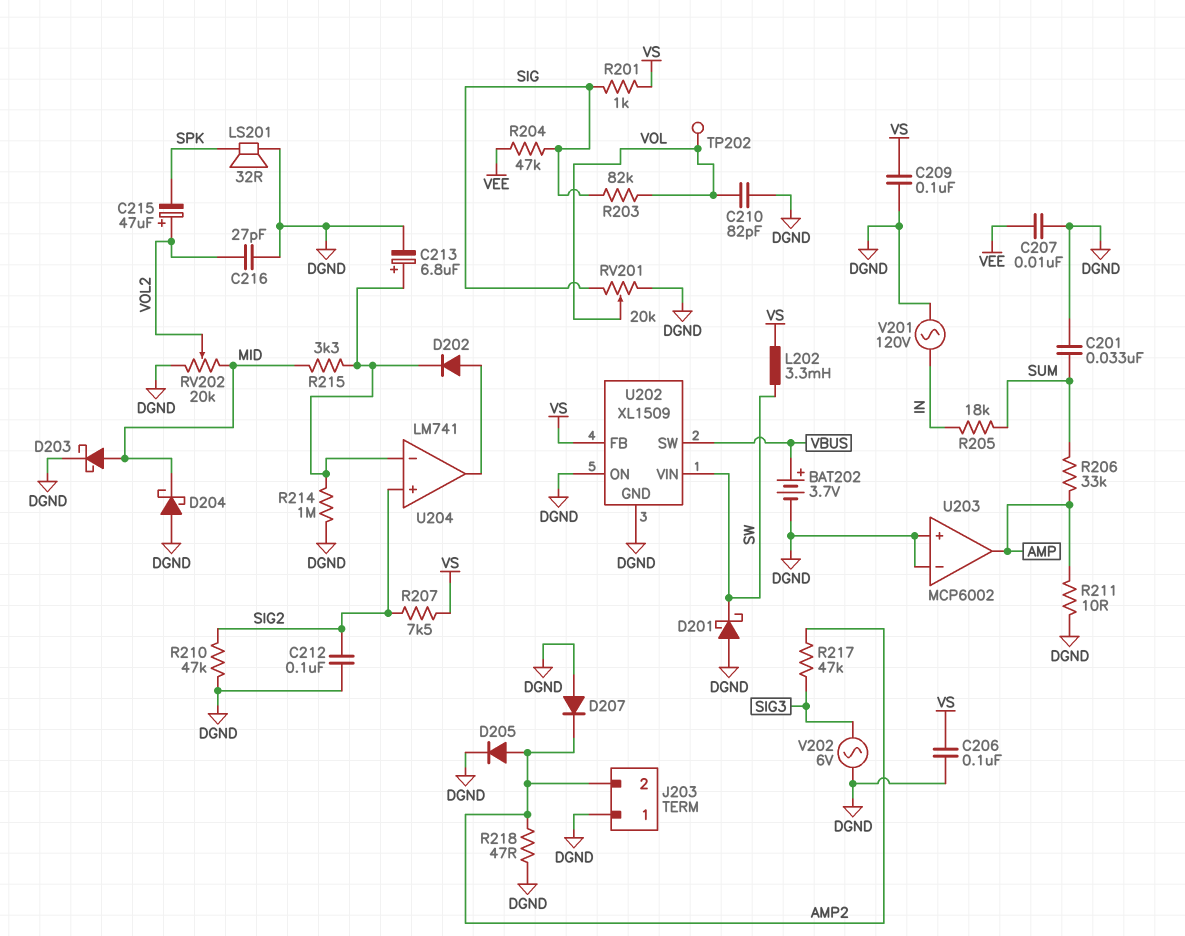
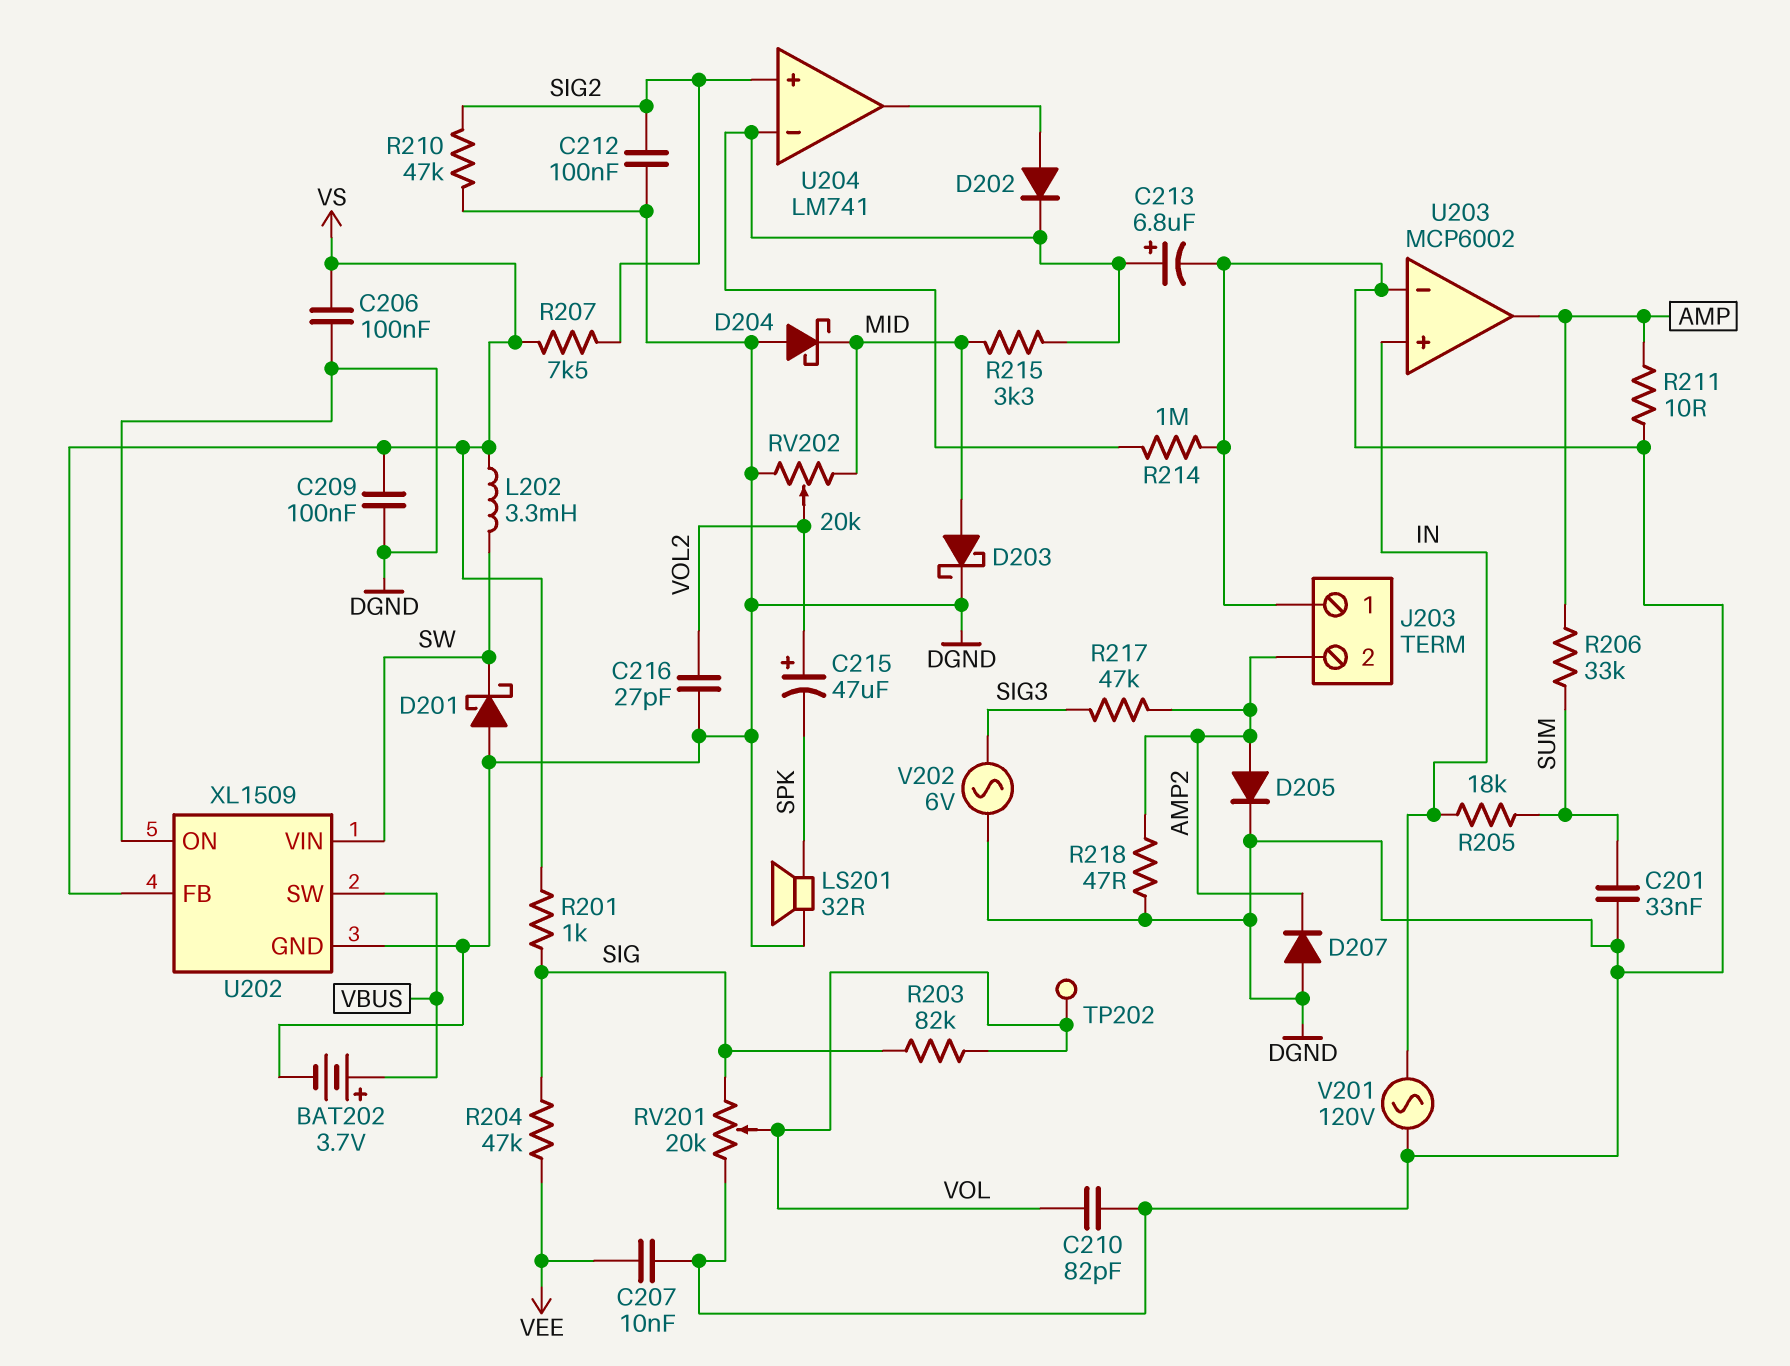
U203 pin in+: DGND -> IN

